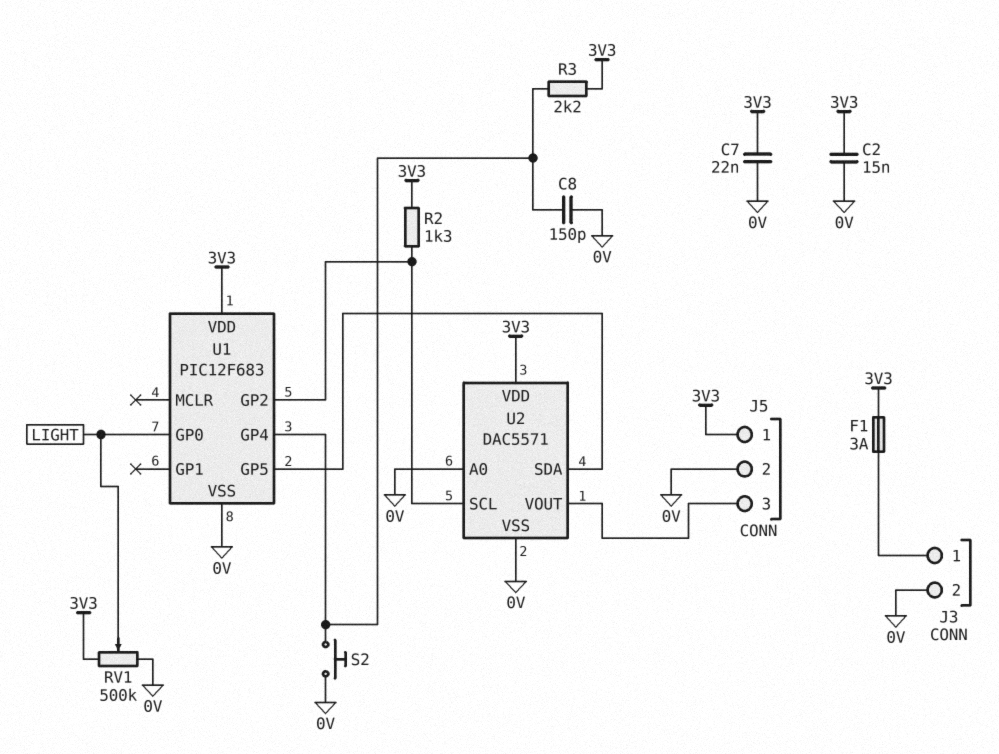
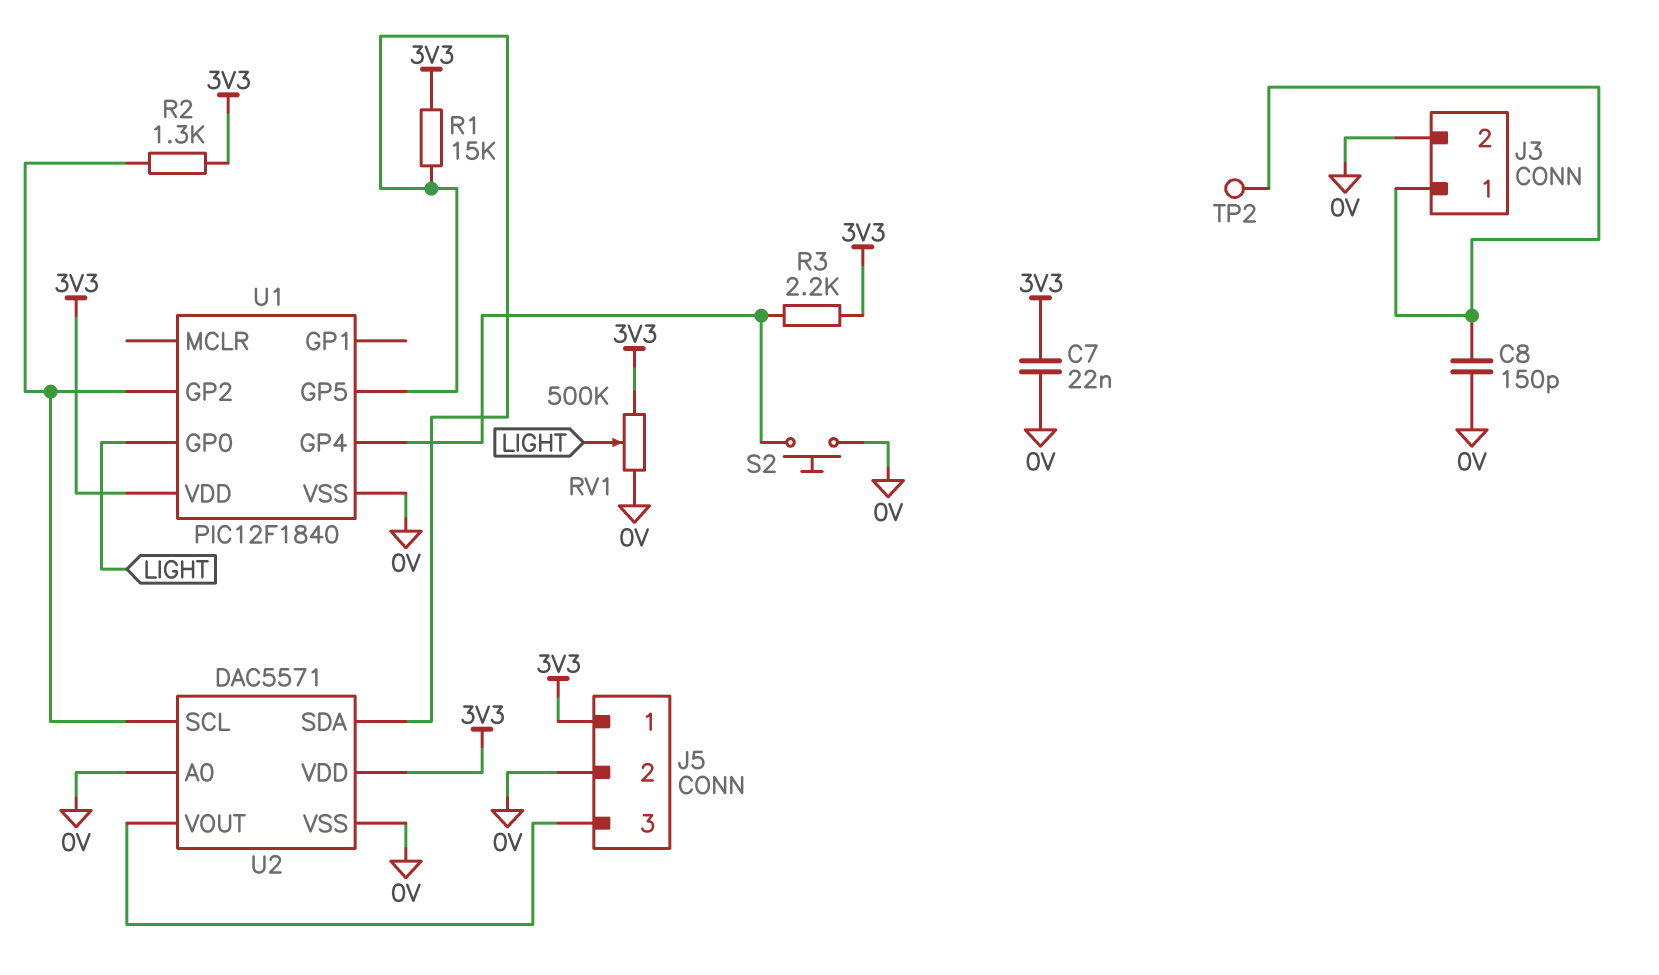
C2: 15nF (0V, 3V3) -> none
C8: 150pF (0V, U1/GP4) -> 150pF (0V, J3/1)
F1: 3A (3V3, J3/1) -> none
R1: none -> 15k (3V3, U1/GP5)
TP2: none -> test point (J3/1)
U1: PIC12F683 -> PIC12F1840

